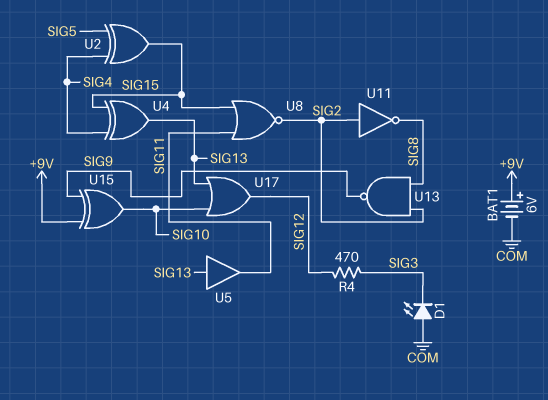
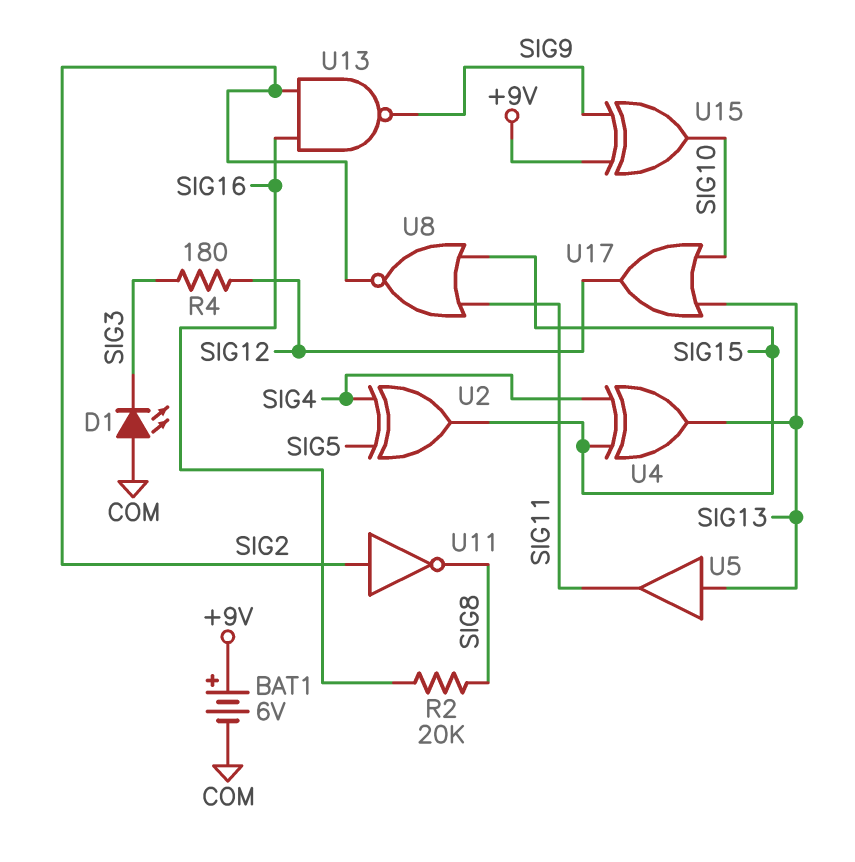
R2: none -> 20k (SIG8, SIG16)
R4: 470 (SIG3, SIG12) -> 180 (SIG3, SIG12)
U13: NAND (in SIG2, in SIG8, out SIG9) -> NAND (in SIG2, in SIG16, out SIG9)

